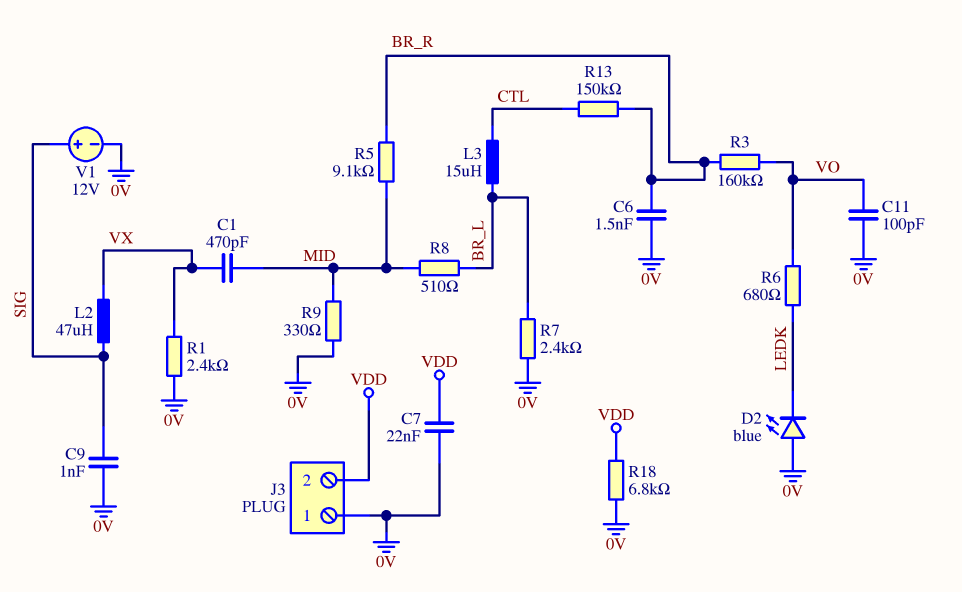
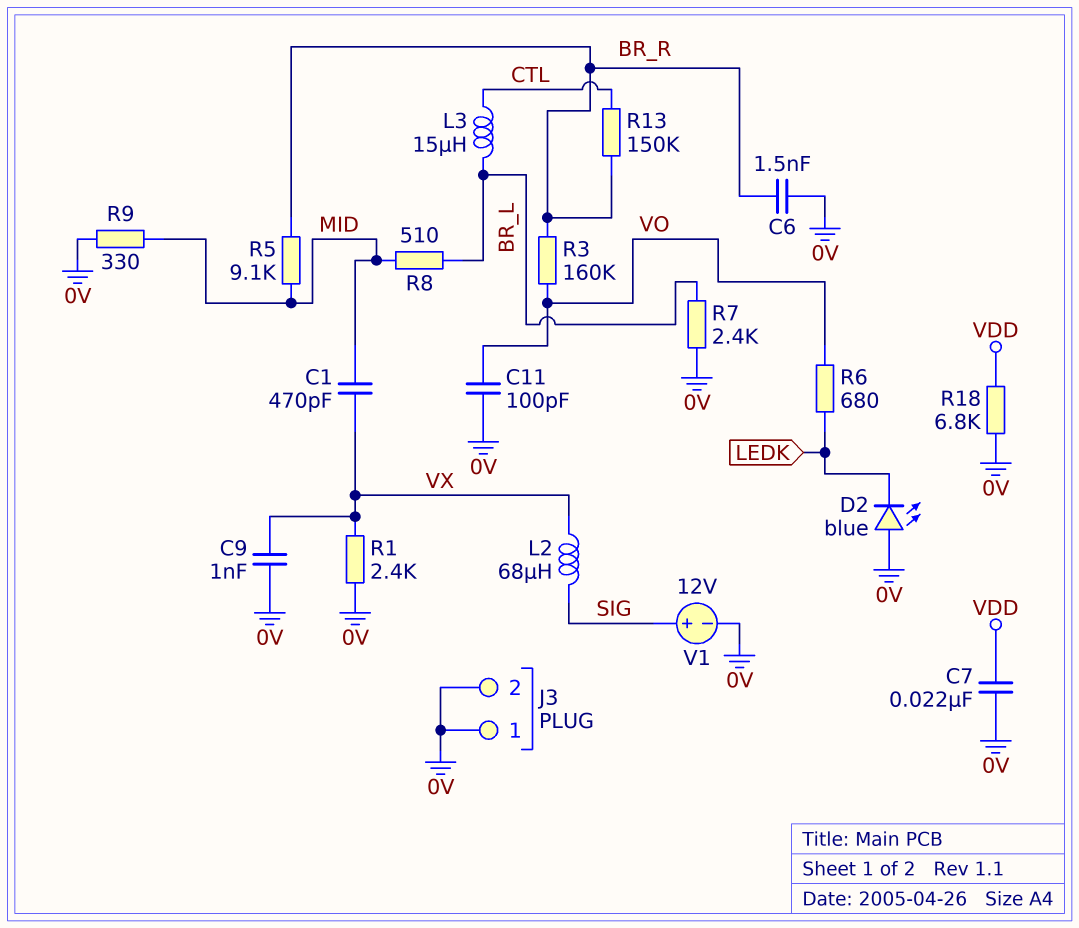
C9: 1nF (0V, SIG) -> 1nF (0V, VX)
J3 pin 2: VDD -> 0V
L2: 47uH (SIG, VX) -> 68uH (SIG, VX)

